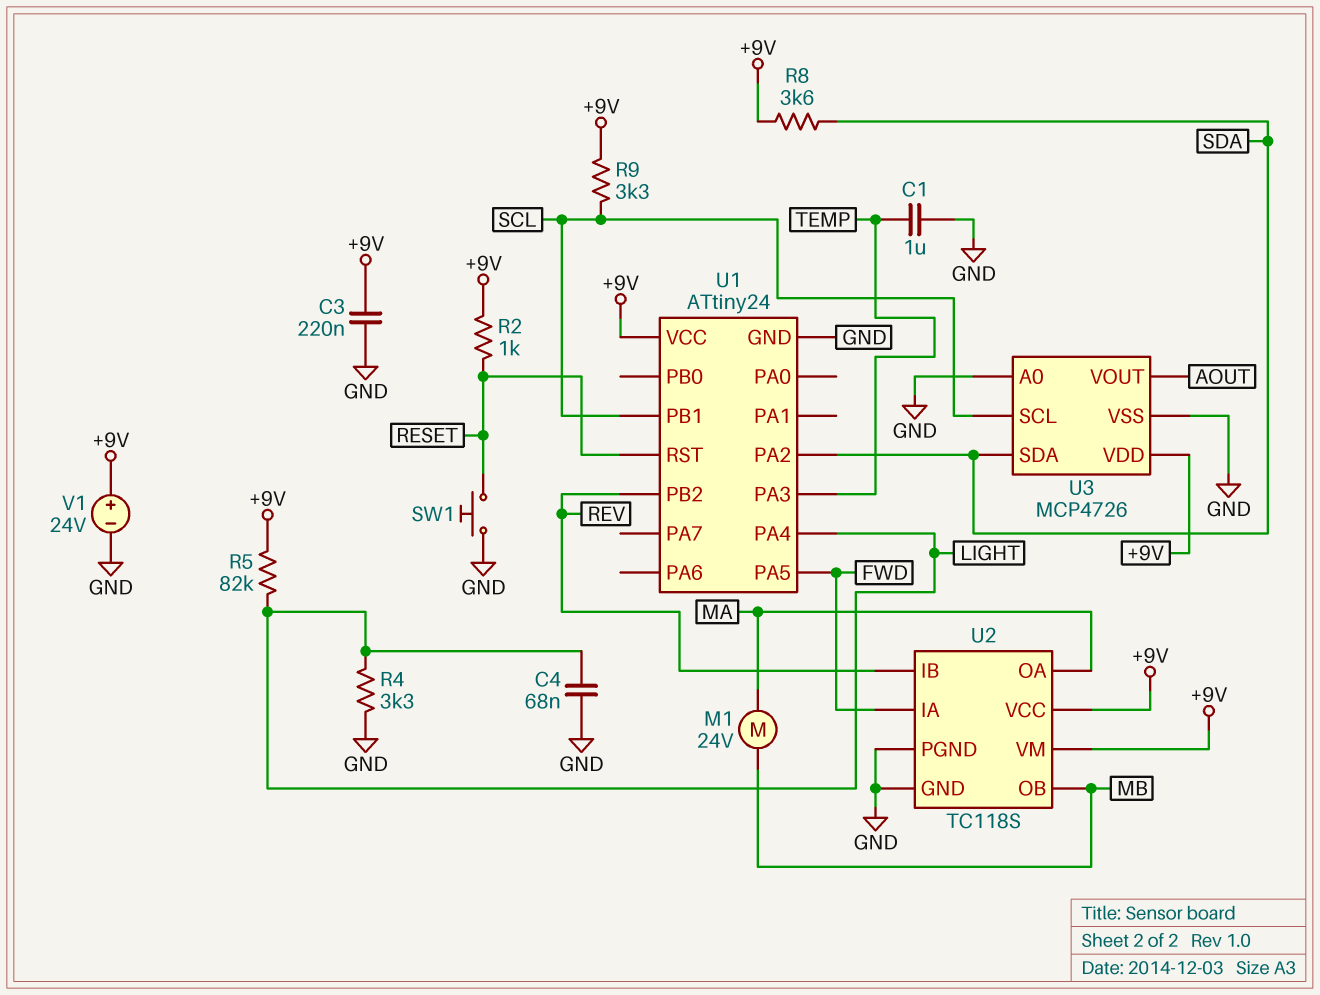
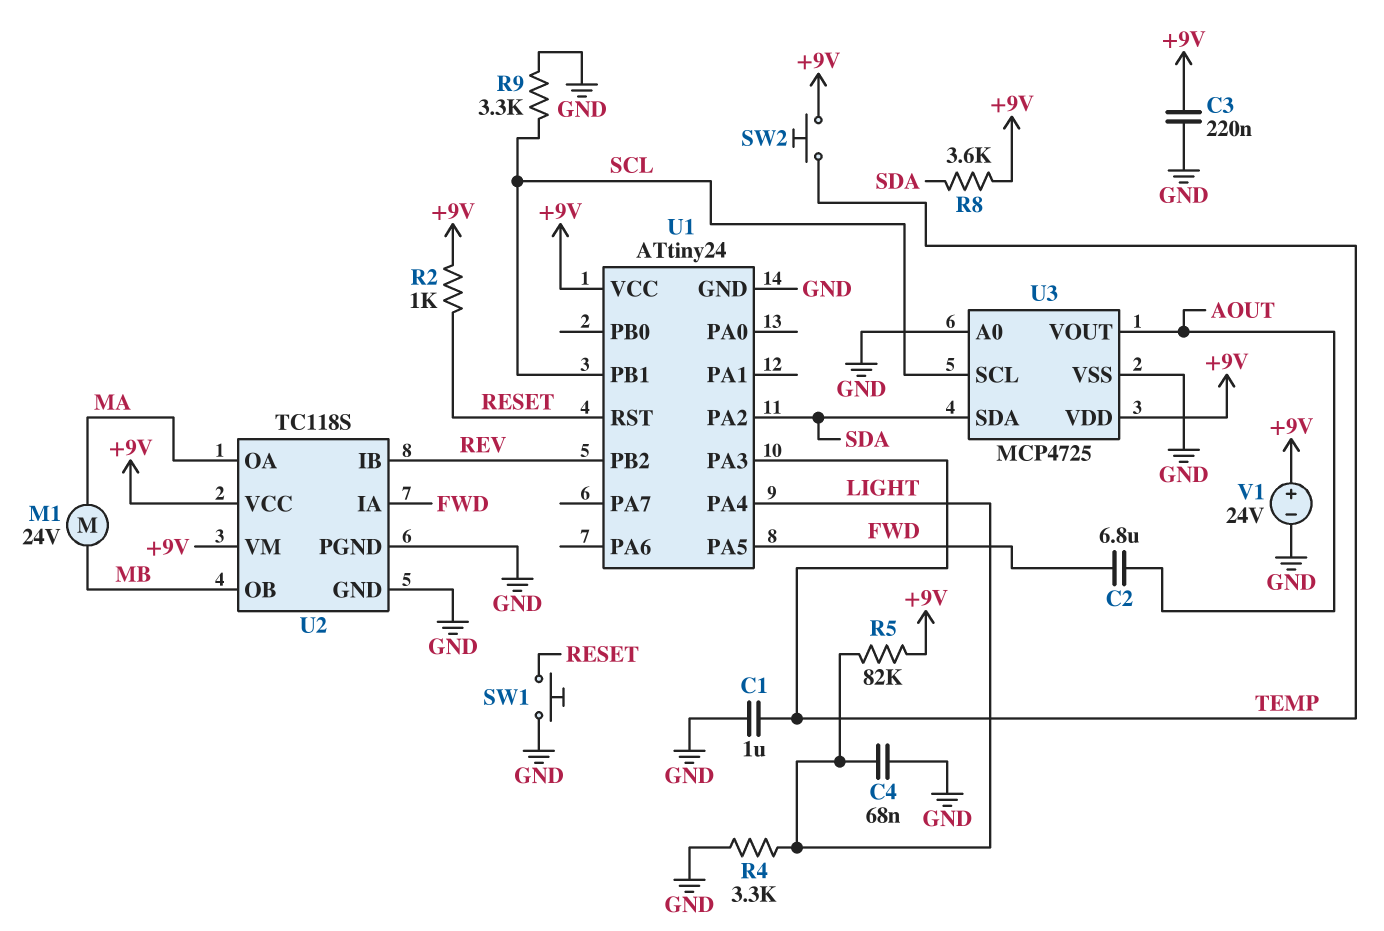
C2: none -> 6.8uF (AOUT, FWD)
R9: 3.3k (+9V, SCL) -> 3.3k (GND, SCL)
SW2: none -> button (+9V, TEMP)
U3: MCP4726 -> MCP4725

